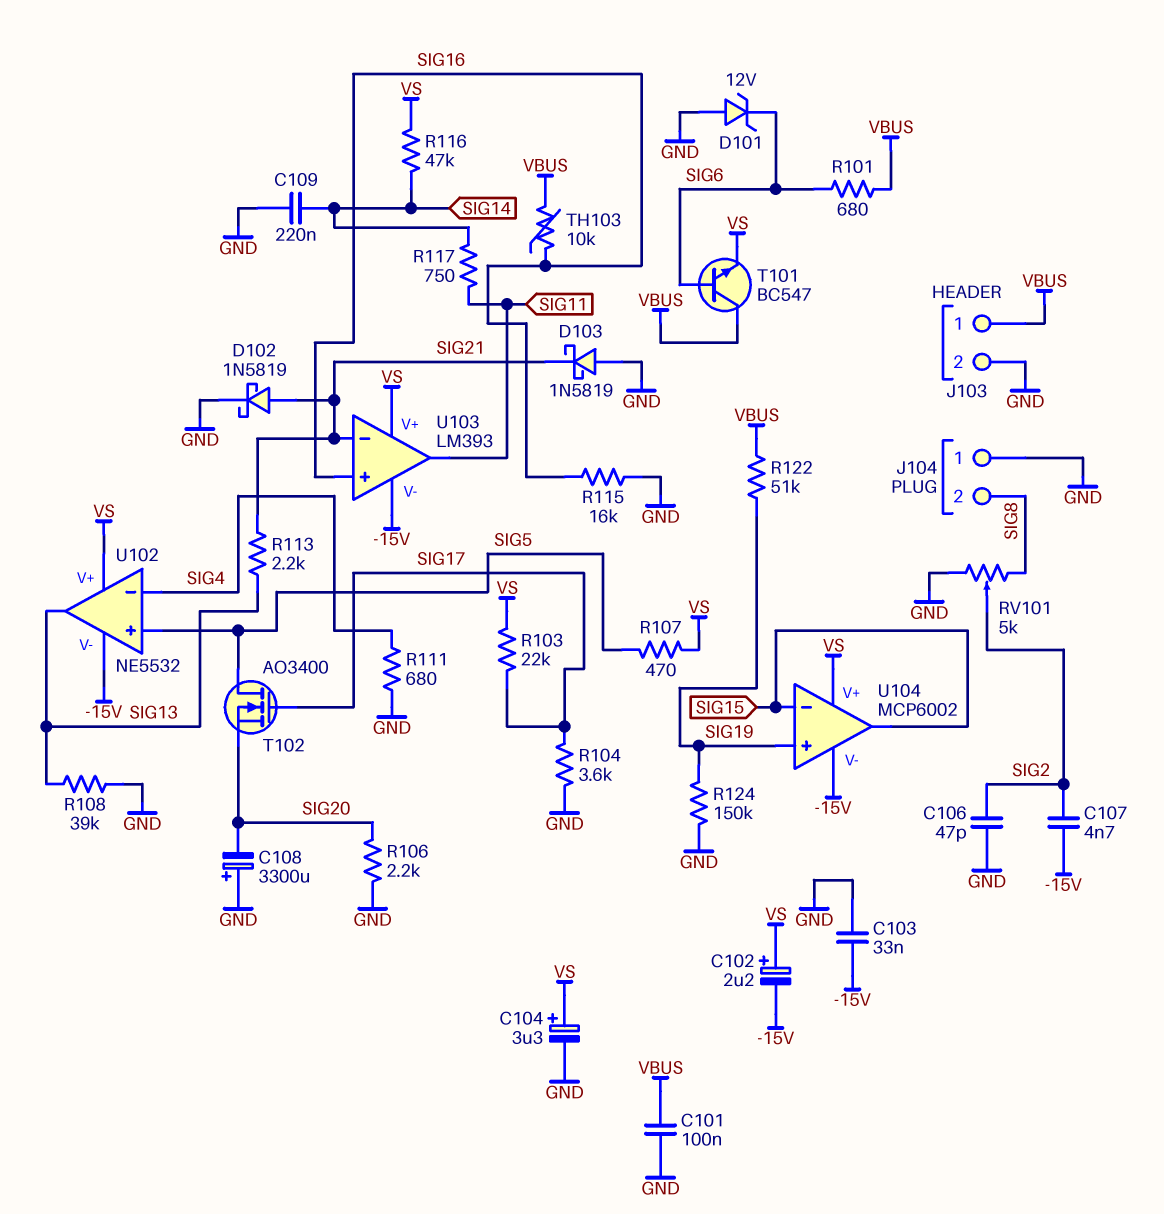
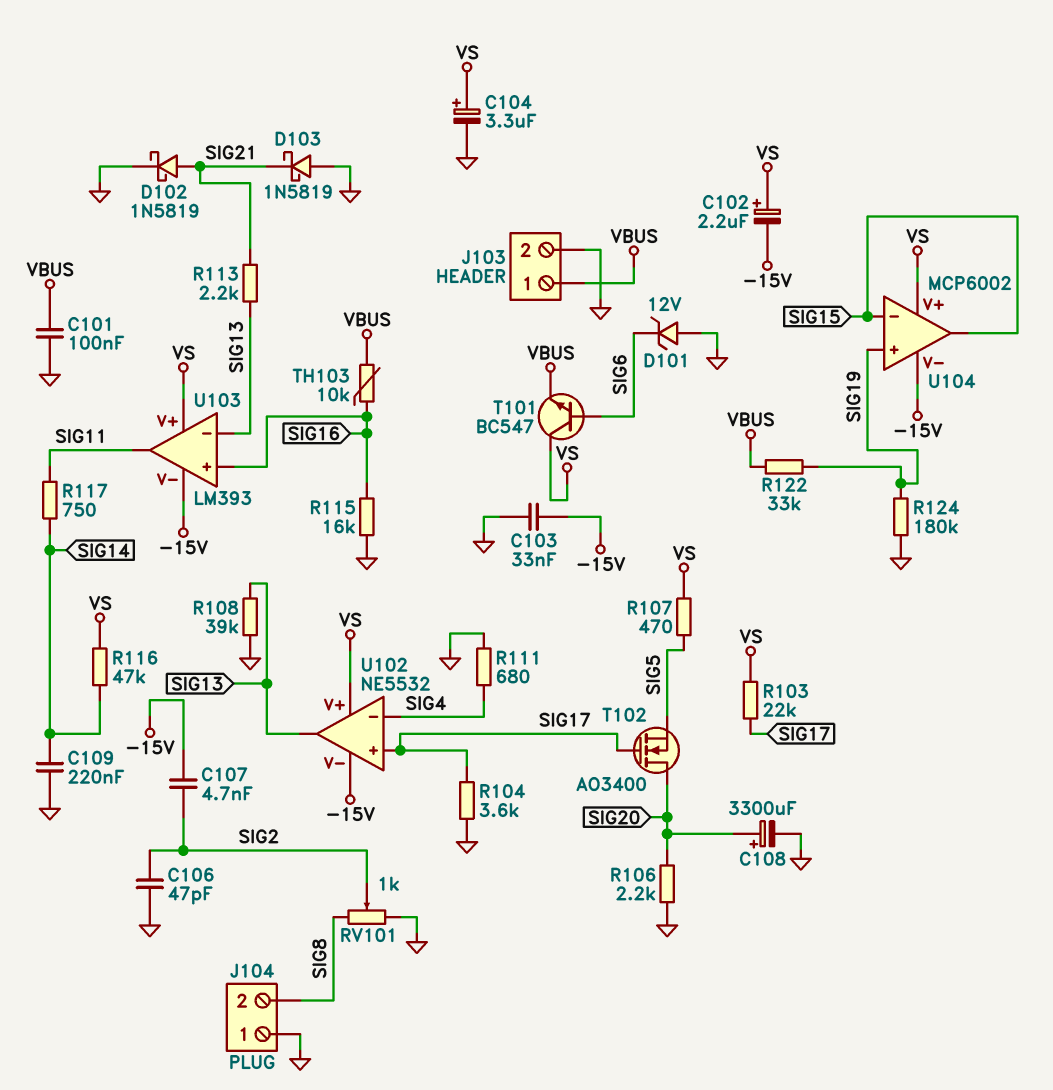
C108: 3300uF (plus GND, minus SIG20) -> 3300uF (plus SIG20, minus GND)
R101: 680 (SIG6, VBUS) -> none
R122: 51k (SIG19, VBUS) -> 33k (SIG19, VBUS)
R124: 150k (GND, SIG19) -> 180k (GND, SIG19)
RV101: 5k (GND, SIG8, wiper SIG2) -> 1k (GND, SIG8, wiper SIG2)
T101: NPN BC547 (B SIG6, C VBUS, E VS) -> NPN BC547 (B SIG6, C VS, E VBUS)
T102: NMOS AO3400 (G SIG17, D SIG5, S SIG20) -> NMOS AO3400 (G SIG17, D SIG20, S SIG5)
U102 pin in+: SIG5 -> SIG17
U103 pin in-: SIG21 -> SIG13

